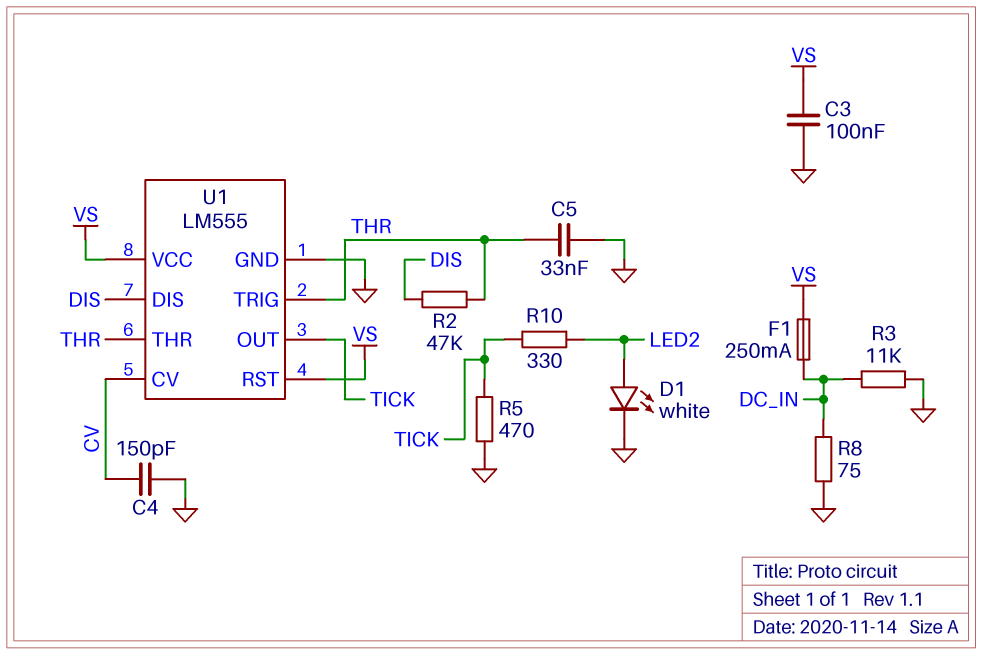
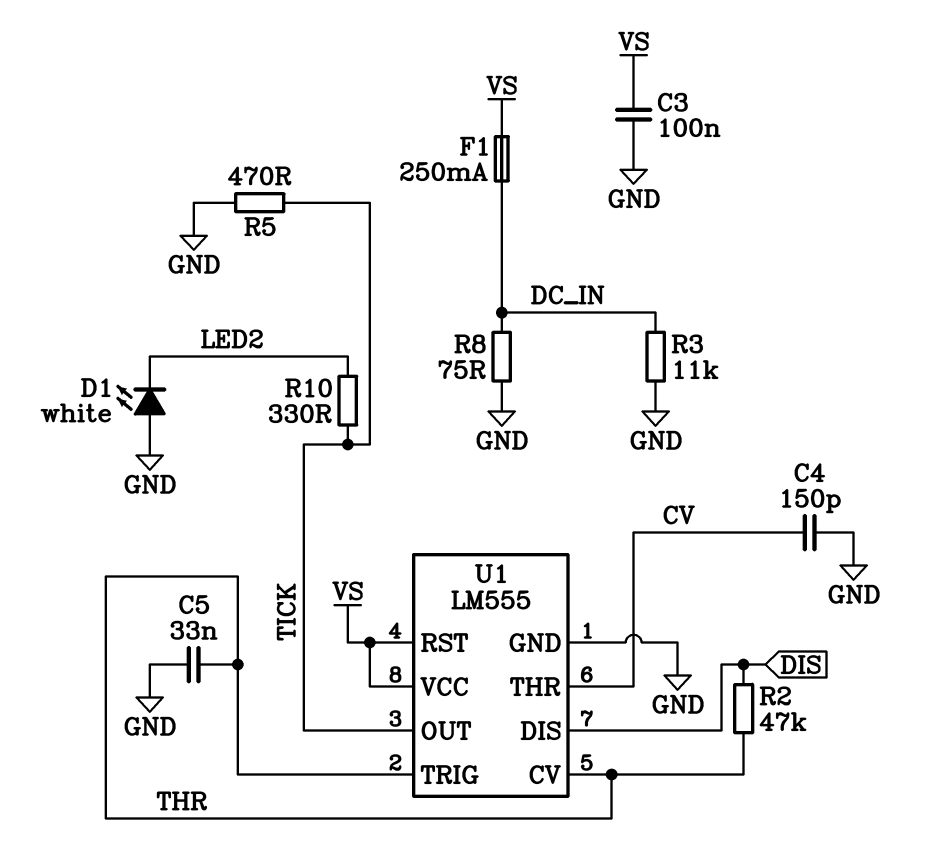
D1: LED white (A LED2, K GND) -> LED white (A GND, K LED2)
U1 pin CV: CV -> THR
U1 pin THR: THR -> CV

